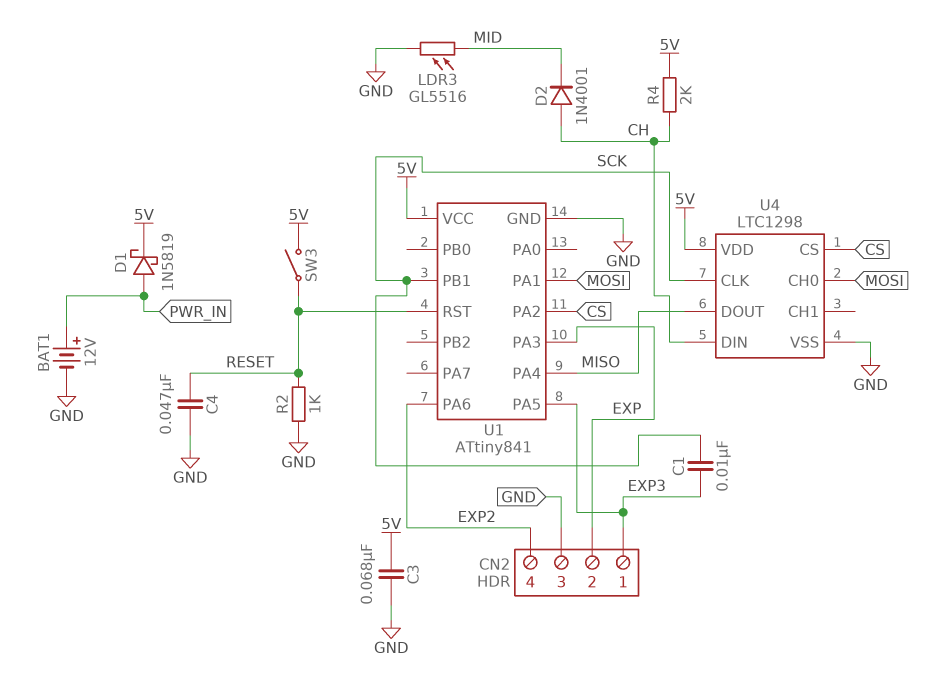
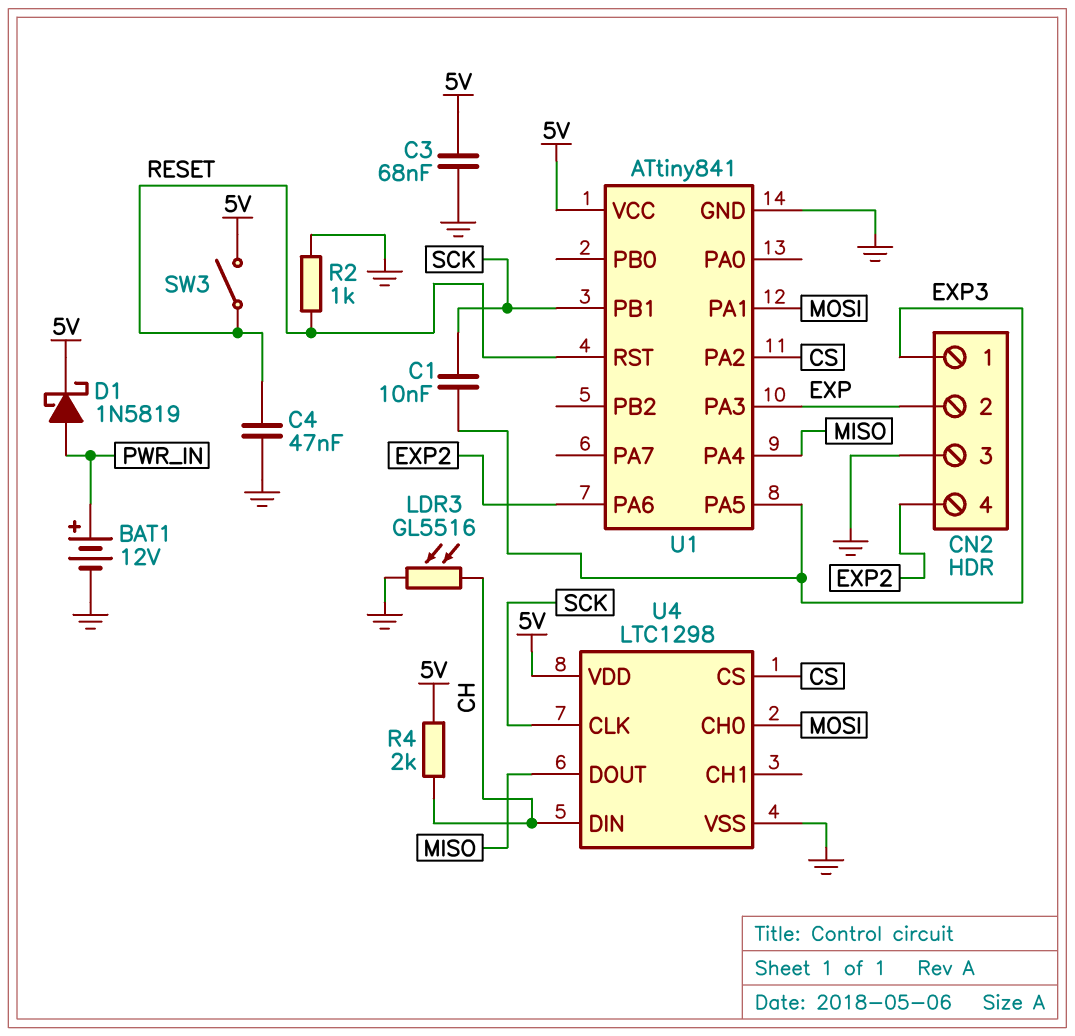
D2: diode 1N4001 (A CH, K MID) -> none
LDR3: GL5516 (GND, MID) -> GL5516 (CH, GND)

